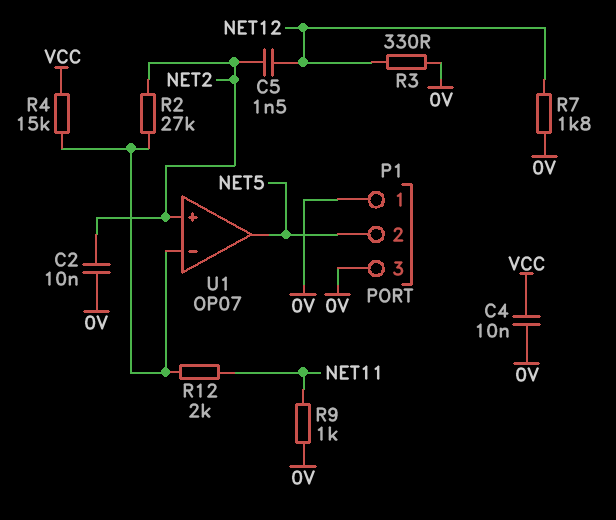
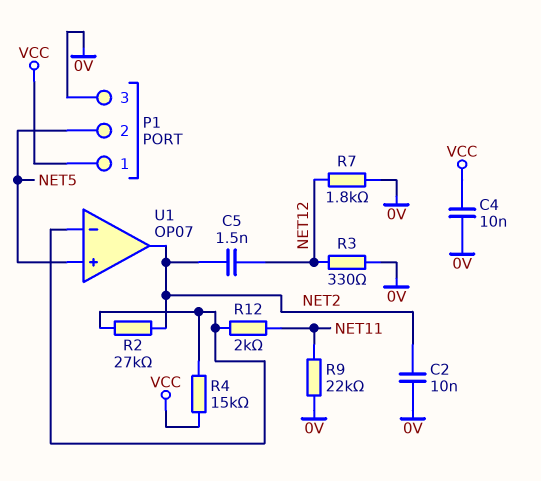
P1 pin 1: 0V -> VCC
R9: 1k (0V, NET11) -> 22k (0V, NET11)
U1 pin in+: NET2 -> NET5
U1 pin out: NET5 -> NET2

